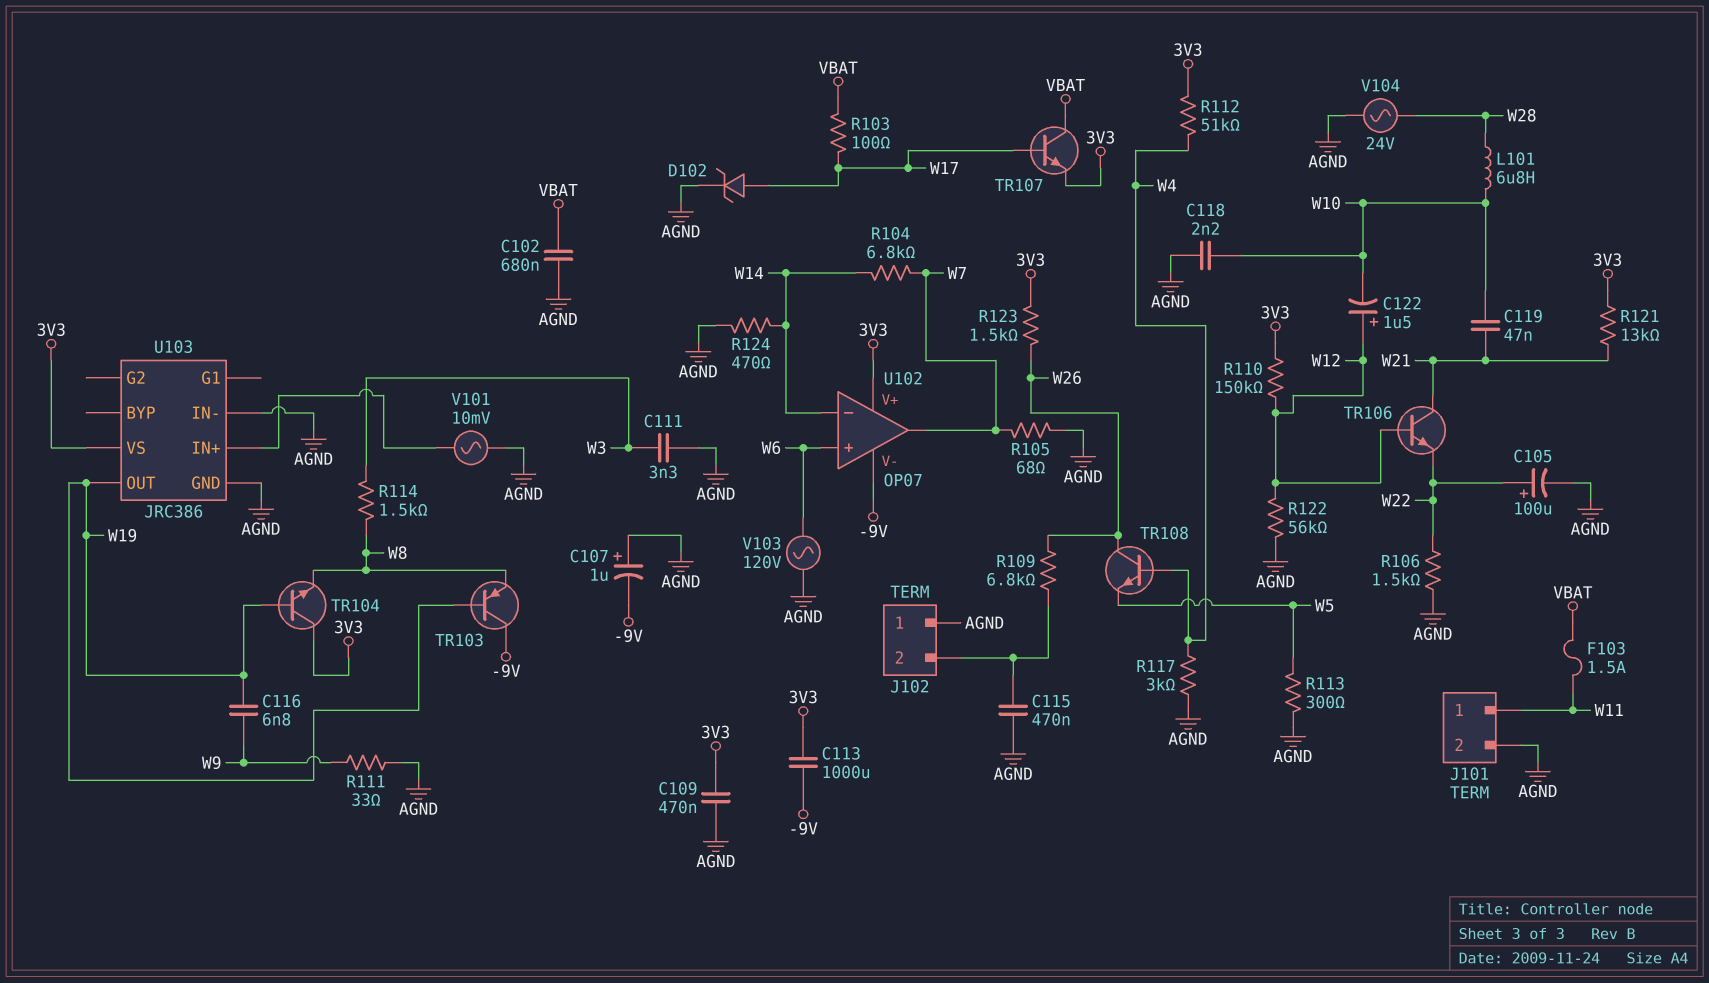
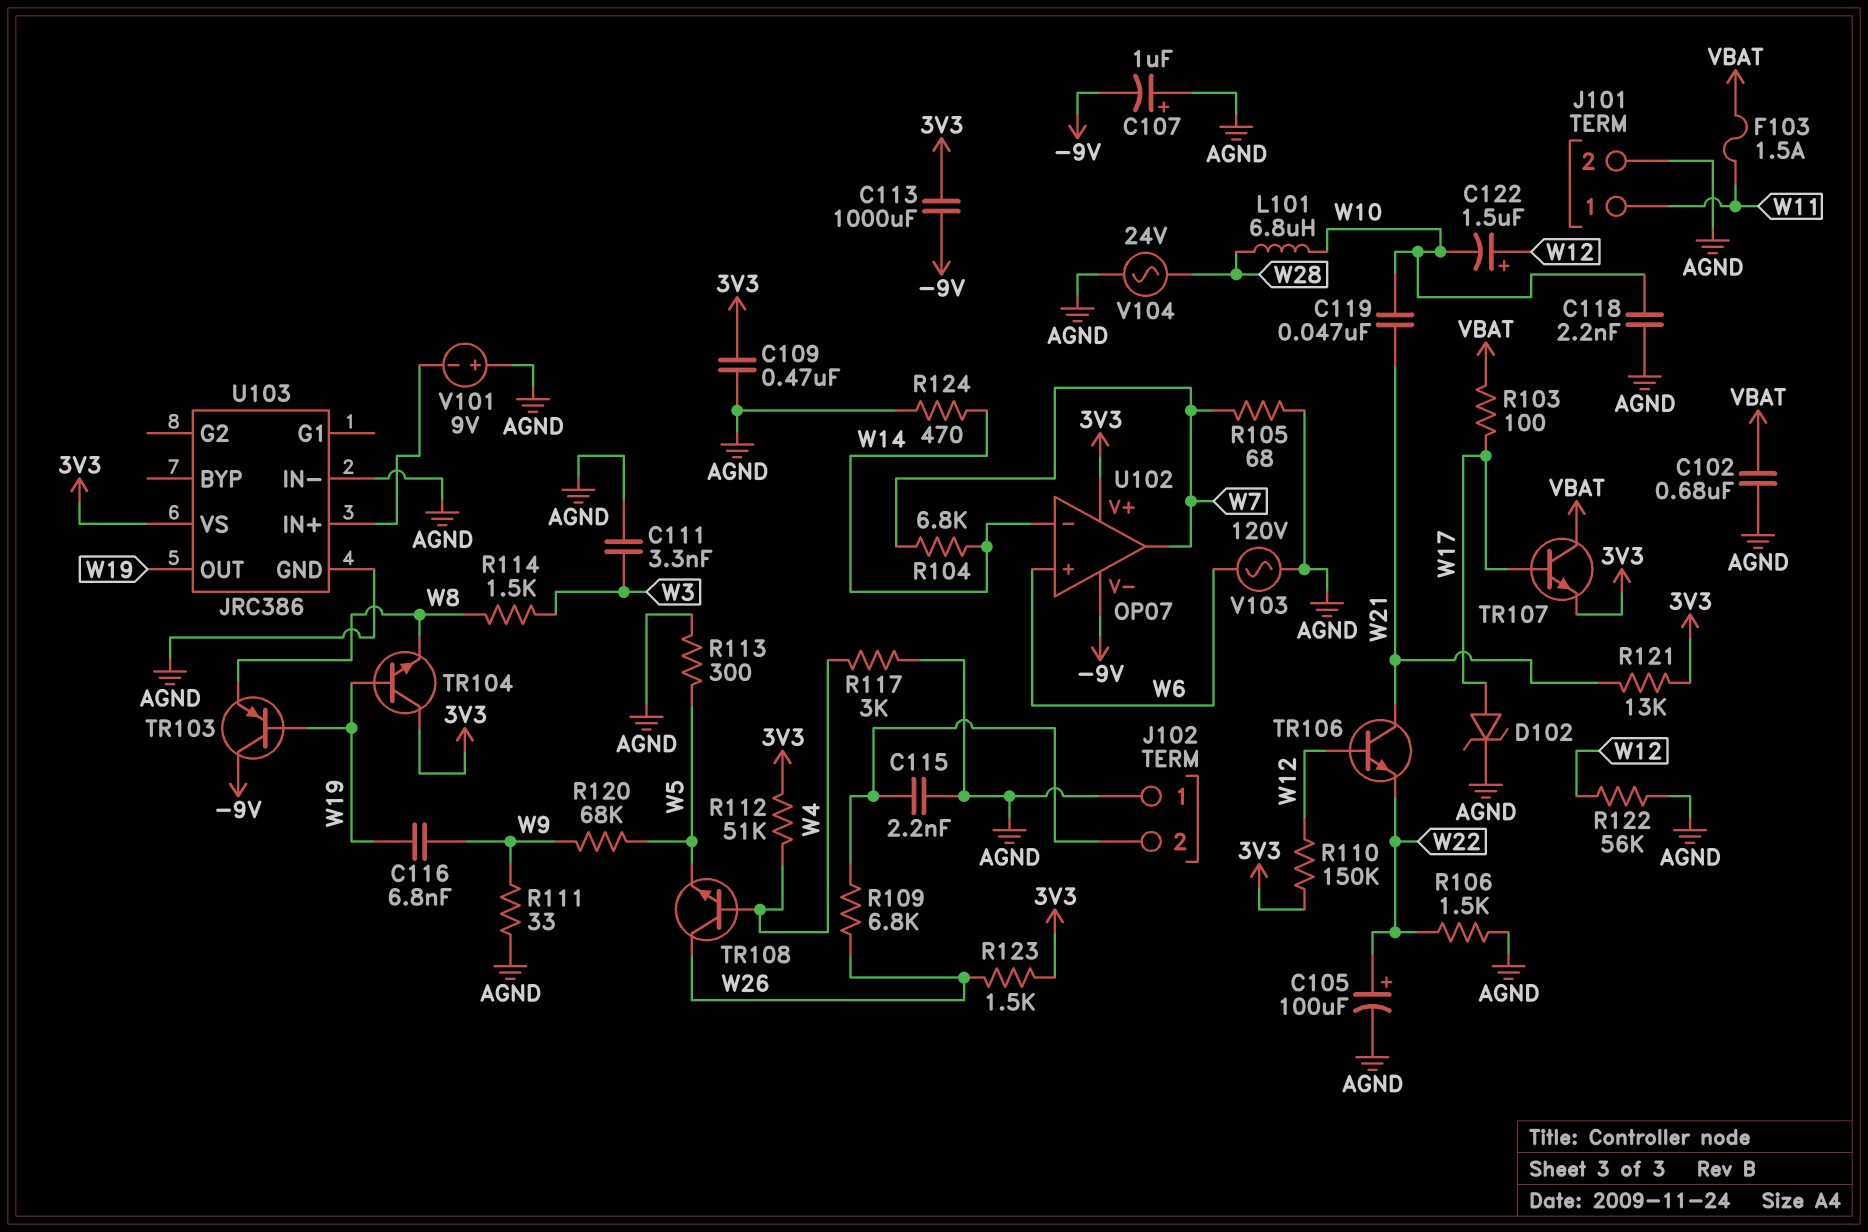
C115: 470nF (AGND, J102/2) -> 2.2nF (AGND, J102/2)
R120: none -> 68k (W5, W9)
V101: AC 10mV (AGND, U103/IN+) -> 9V (plus AGND, minus U103/IN+)

